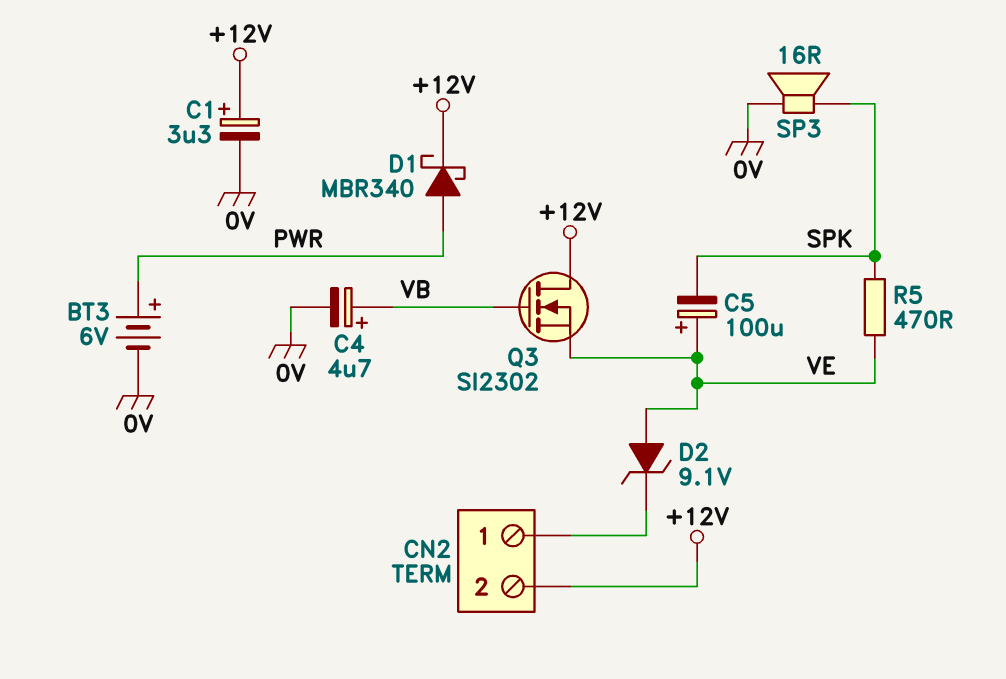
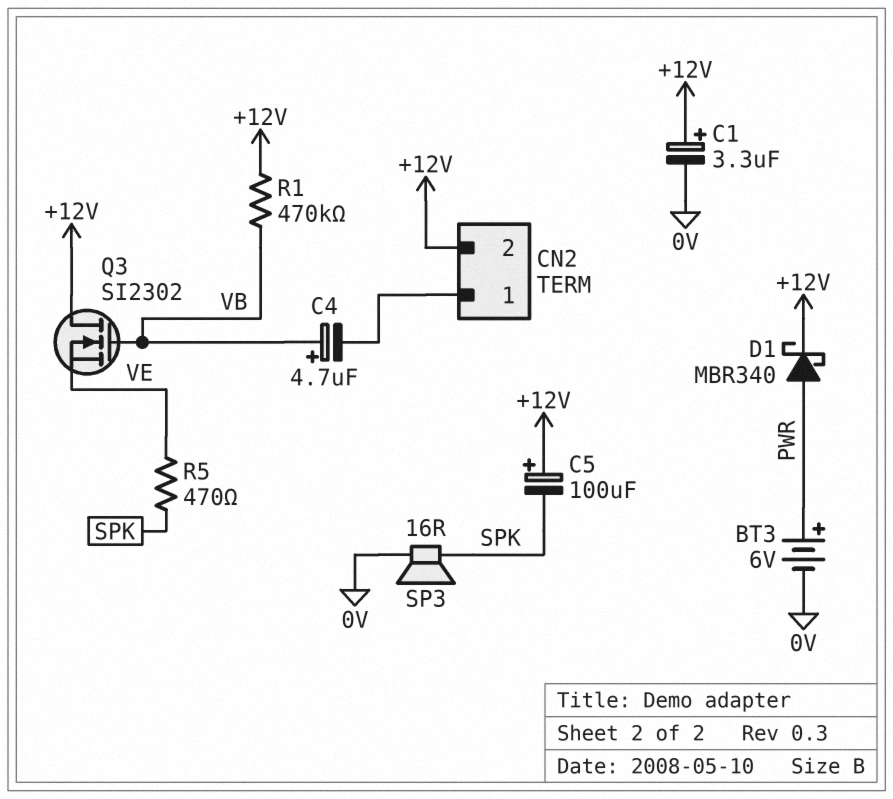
C4: 4.7uF (plus VB, minus 0V) -> 4.7uF (plus VB, minus CN2/1)
C5: 100uF (plus VE, minus SPK) -> 100uF (plus +12V, minus SPK)
D2: zener 9.1V (A VE, K CN2/1) -> none
R1: none -> 470k (+12V, VB)

